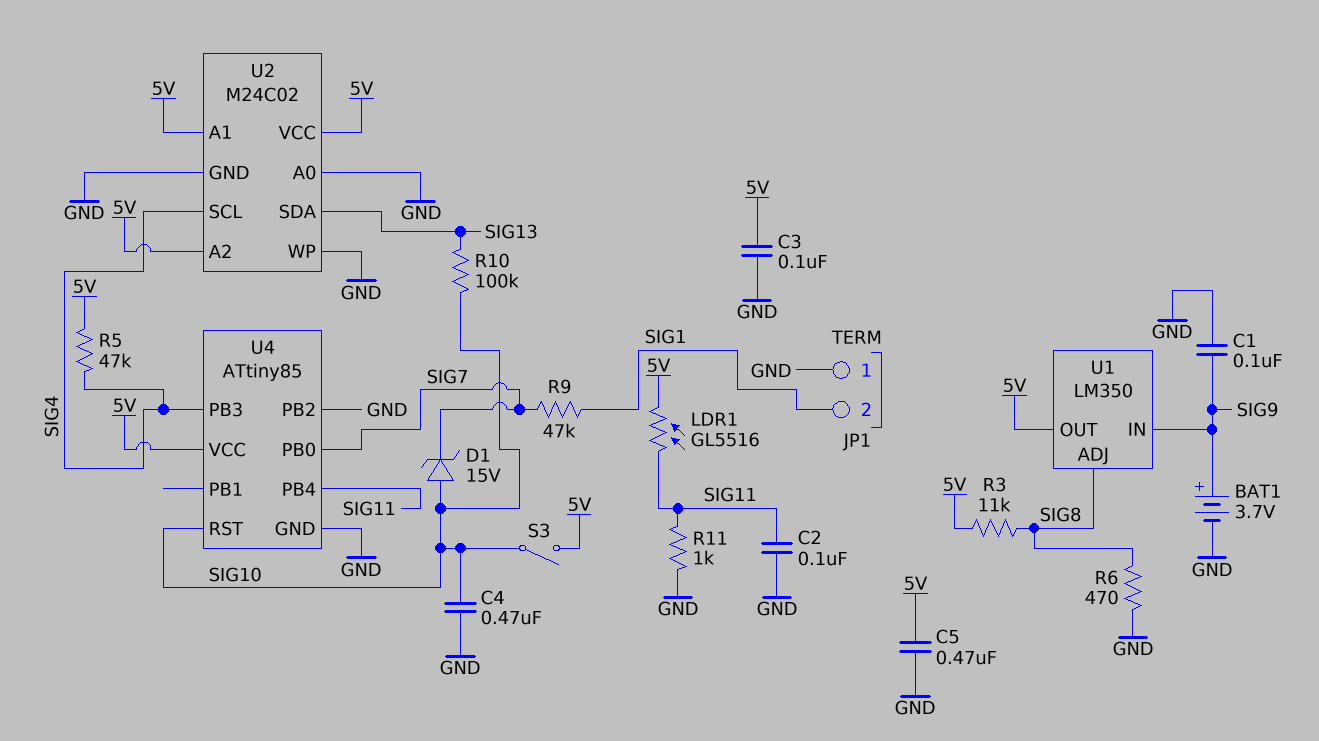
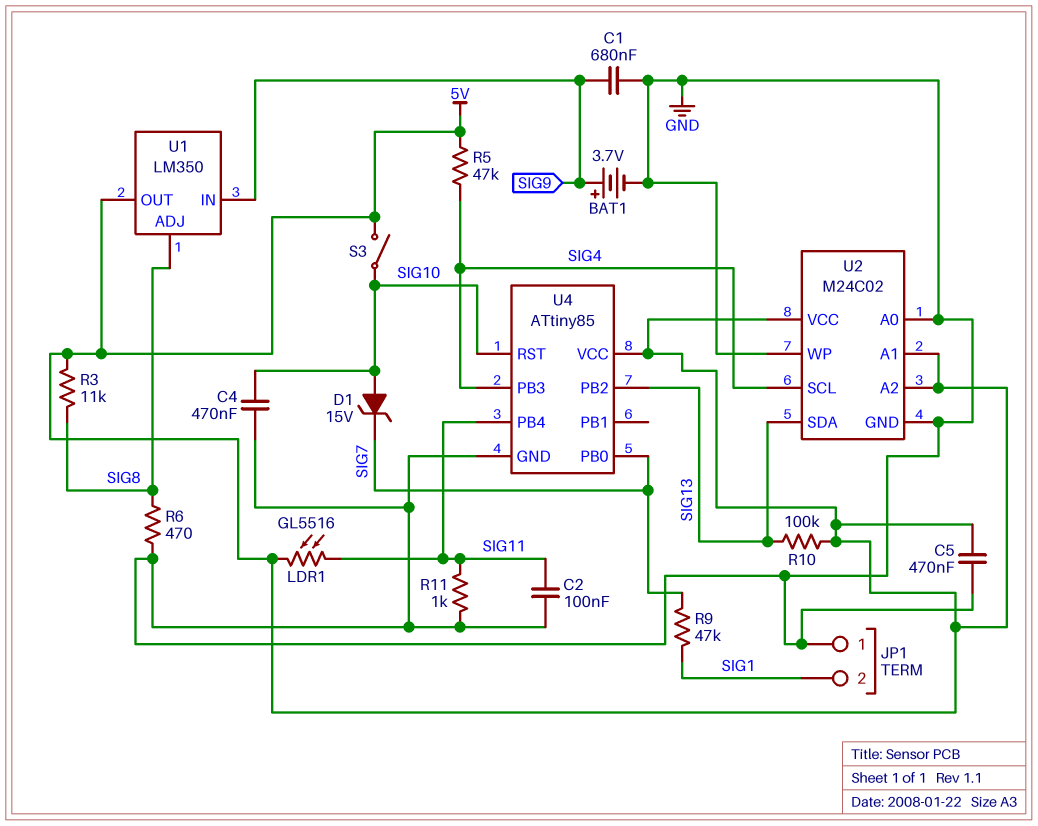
C1: 100nF (GND, SIG9) -> 680nF (GND, SIG9)
C3: 100nF (5V, GND) -> none
R10: 100k (SIG10, SIG13) -> 100k (5V, SIG13)
U4 pin PB2: GND -> SIG13

